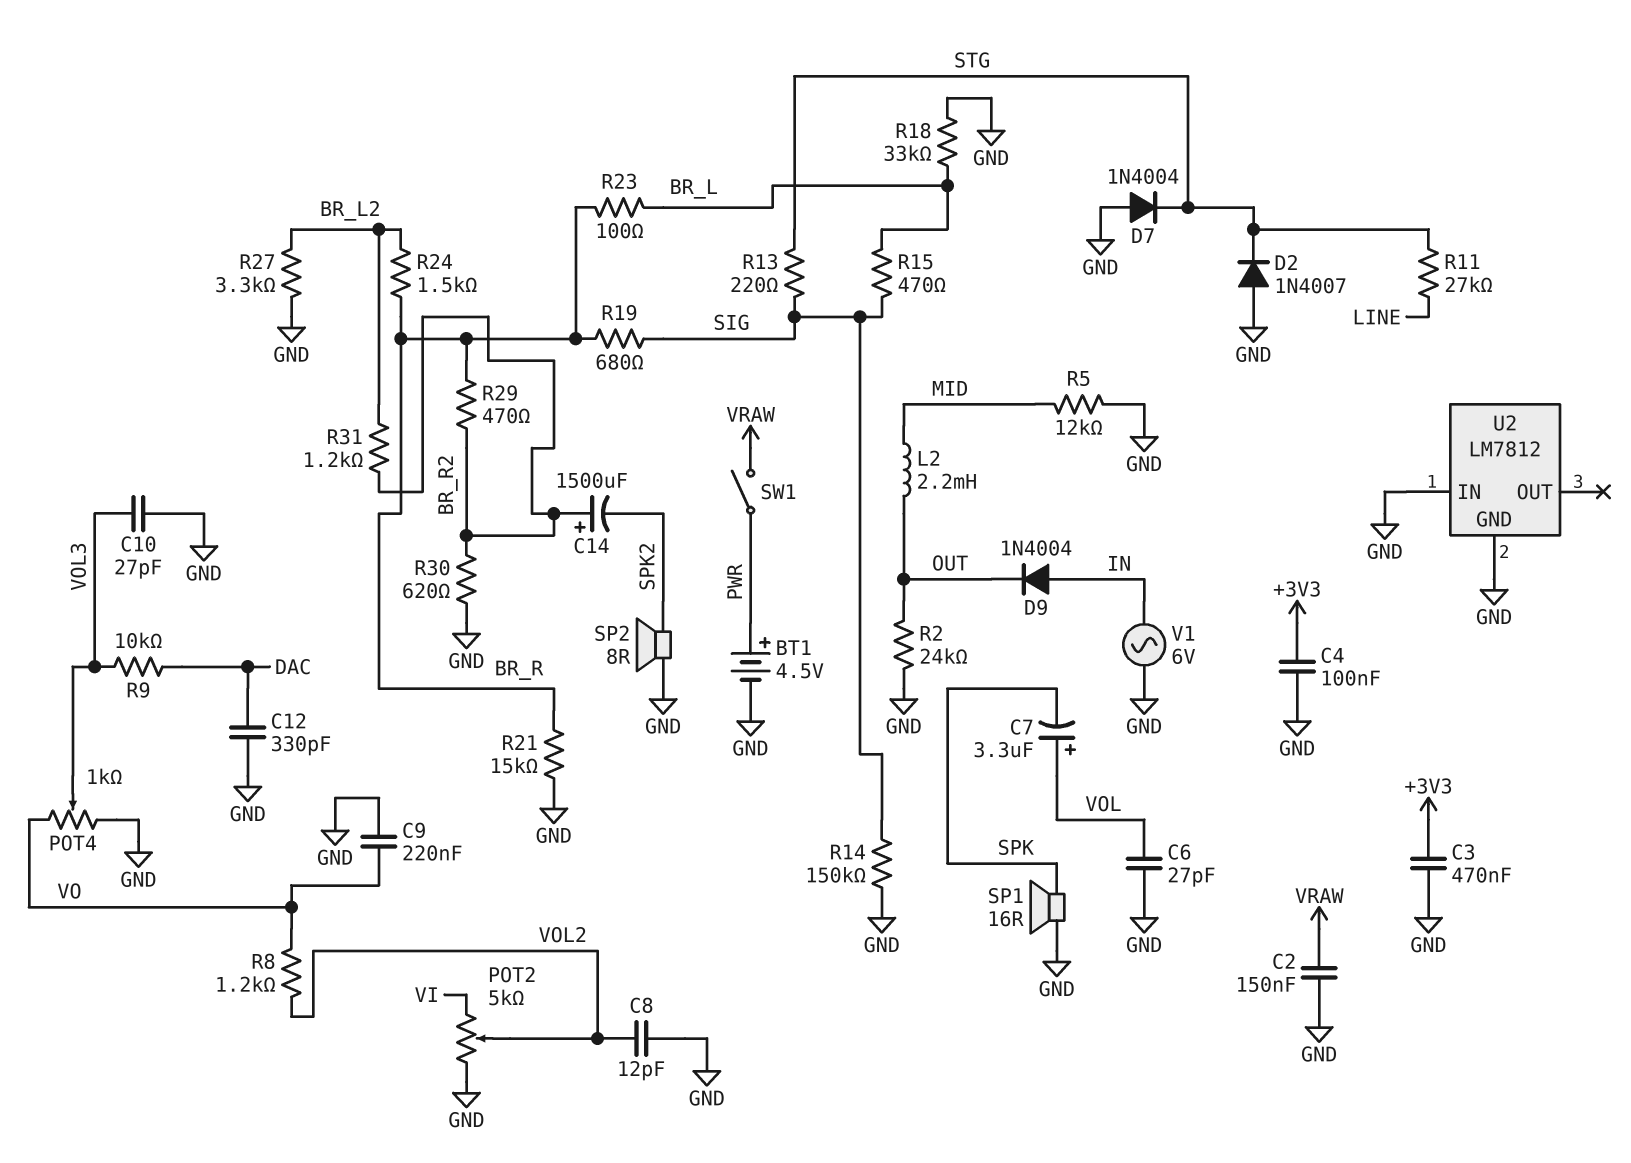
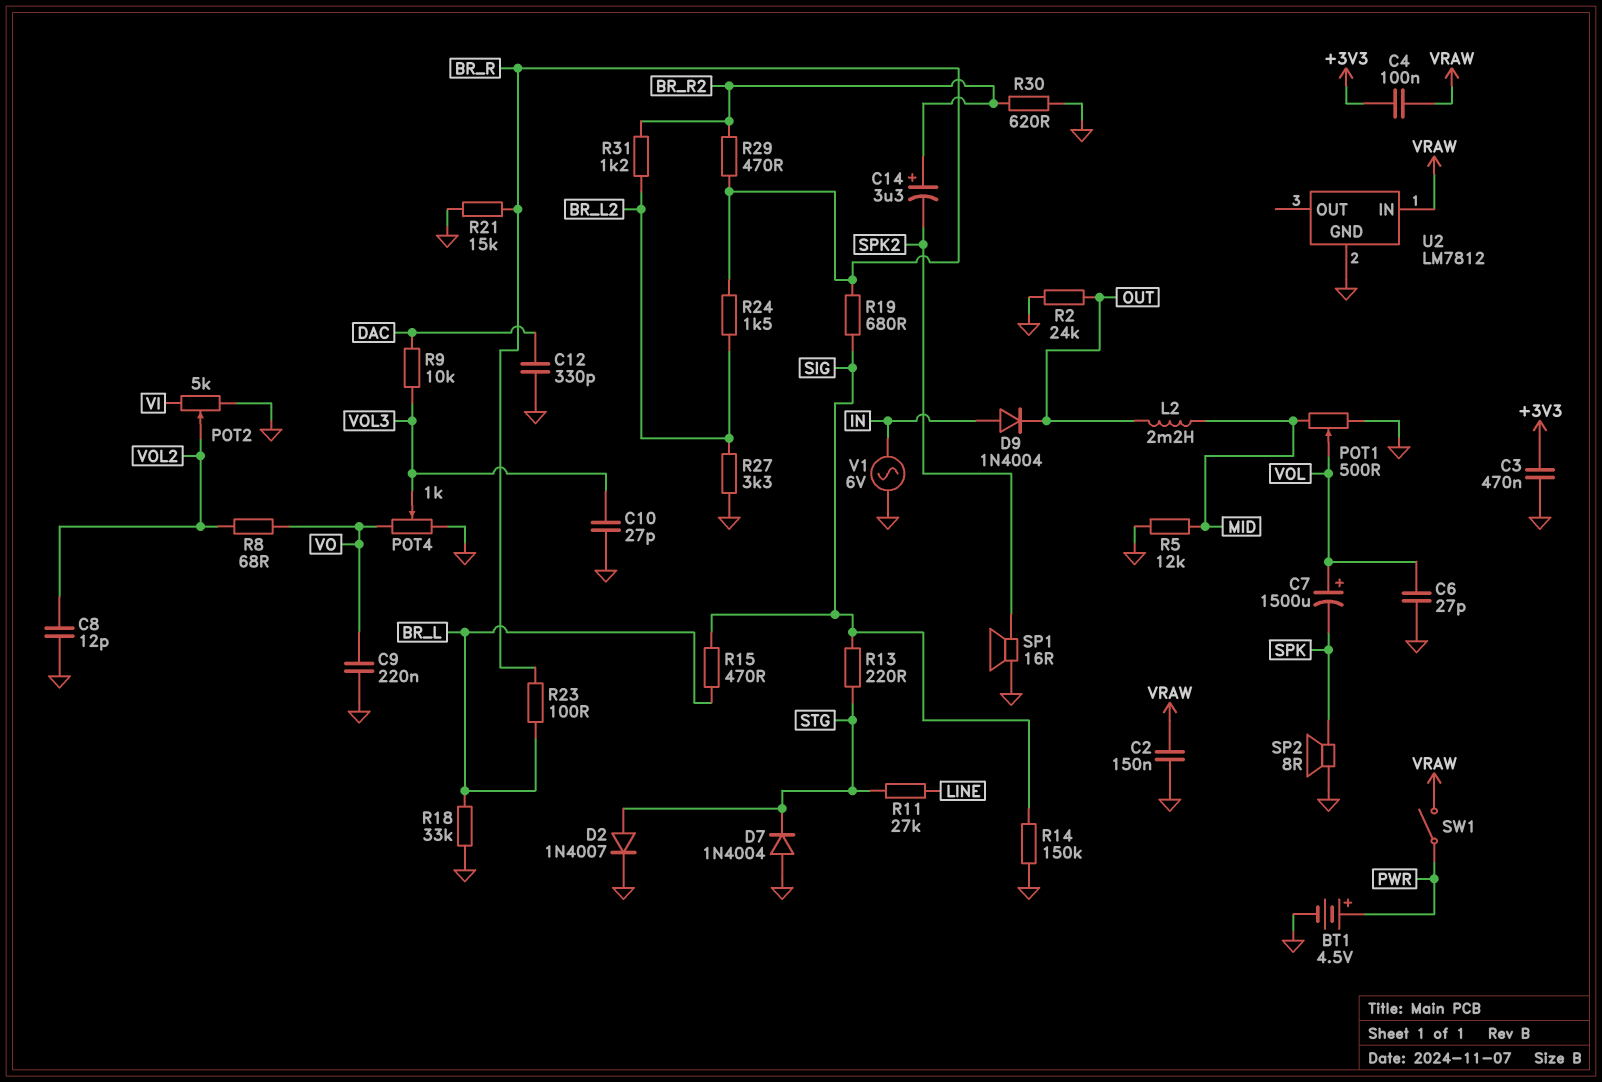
C4: 100nF (+3V3, GND) -> 100nF (+3V3, VRAW)
C7: 3.3uF (plus VOL, minus SPK) -> 1500uF (plus VOL, minus SPK)
C14: 1500uF (plus BR_R2, minus SPK2) -> 3.3uF (plus BR_R2, minus SPK2)
D2: diode 1N4007 (A GND, K STG) -> diode 1N4007 (A STG, K GND)
POT1: none -> 500 (GND, MID, wiper VOL)
R8: 1.2k (VO, VOL2) -> 68 (VO, VOL2)
SP1: speaker 16R (GND, SPK) -> speaker 16R (GND, SPK2)
SP2: speaker 8R (GND, SPK2) -> speaker 8R (GND, SPK)
U2 pin IN: GND -> VRAW

